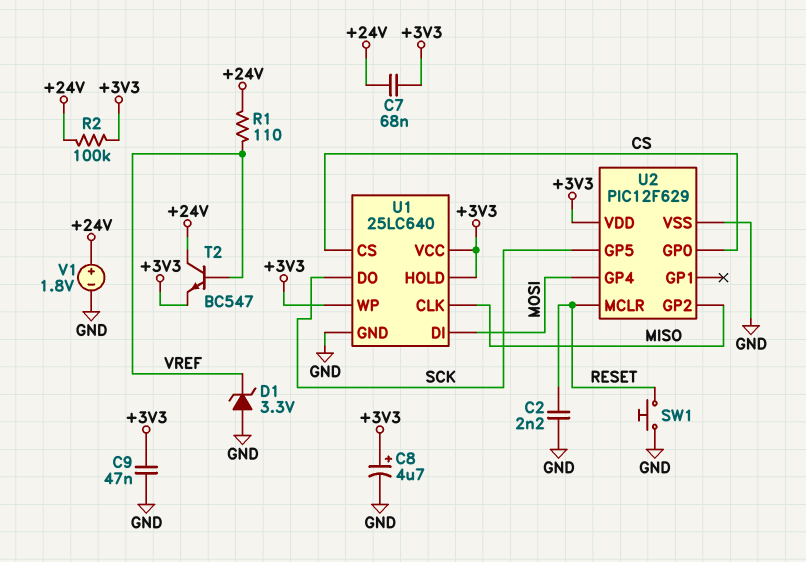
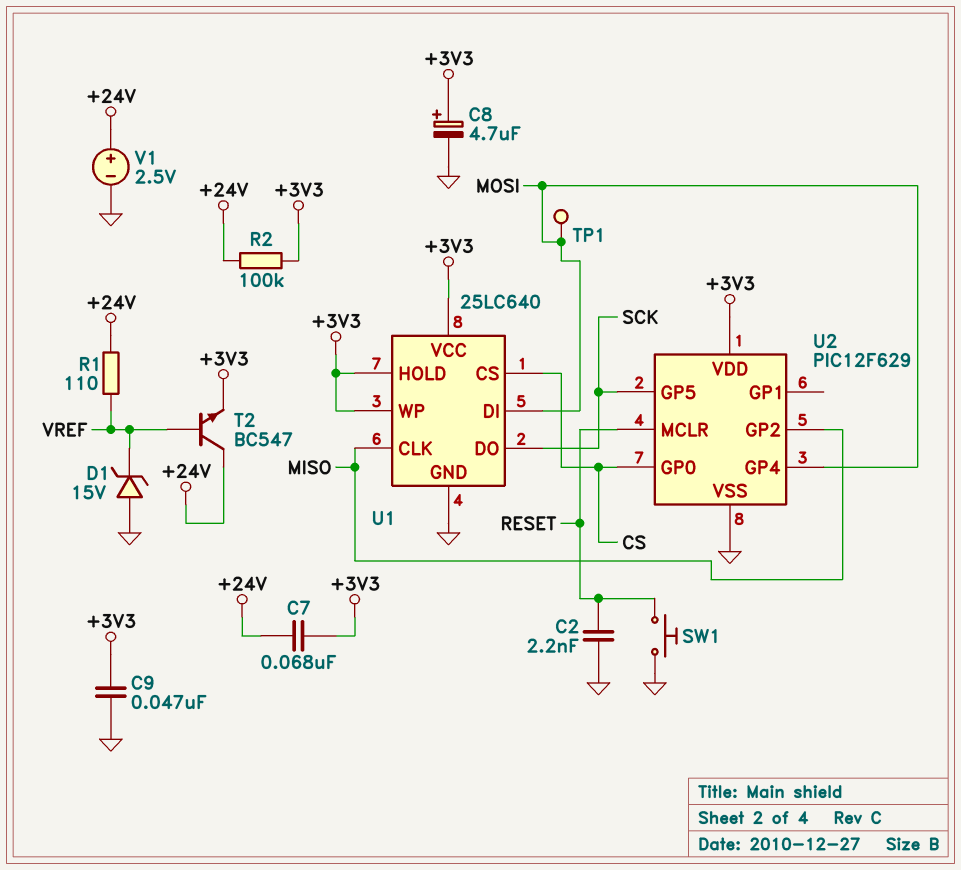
D1: zener 3.3V (A GND, K VREF) -> zener 15V (A GND, K VREF)
TP1: none -> test point (MOSI)
V1: 1.8V (plus +24V, minus GND) -> 2.5V (plus +24V, minus GND)

